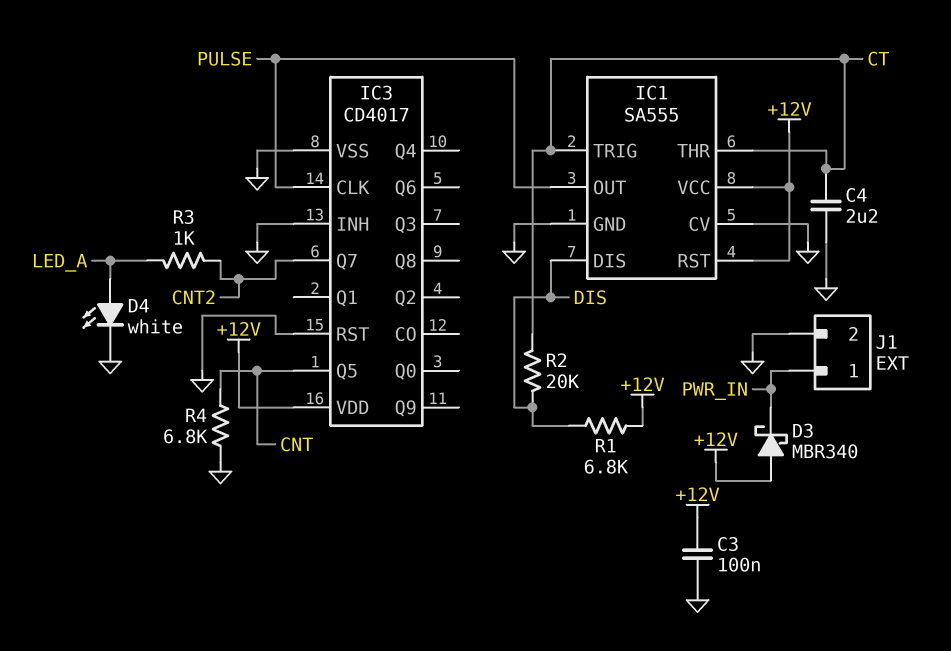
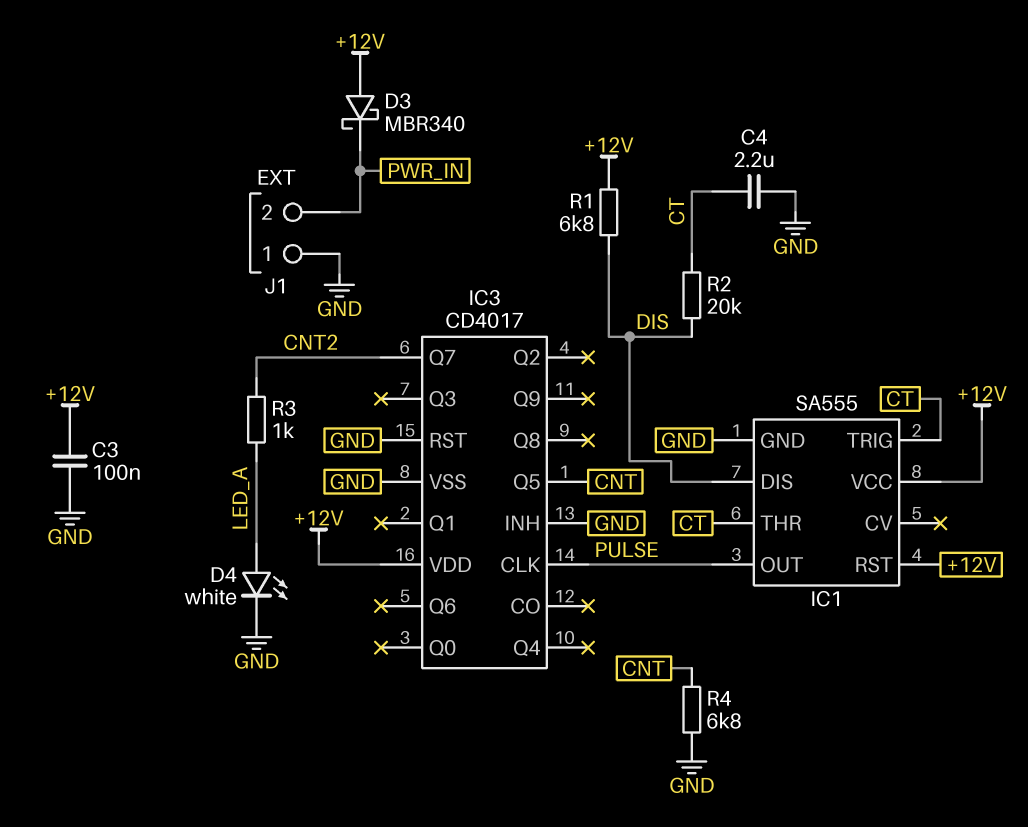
IC1 pin CV: GND -> none
J1 pin 1: PWR_IN -> GND
J1 pin 2: GND -> PWR_IN

